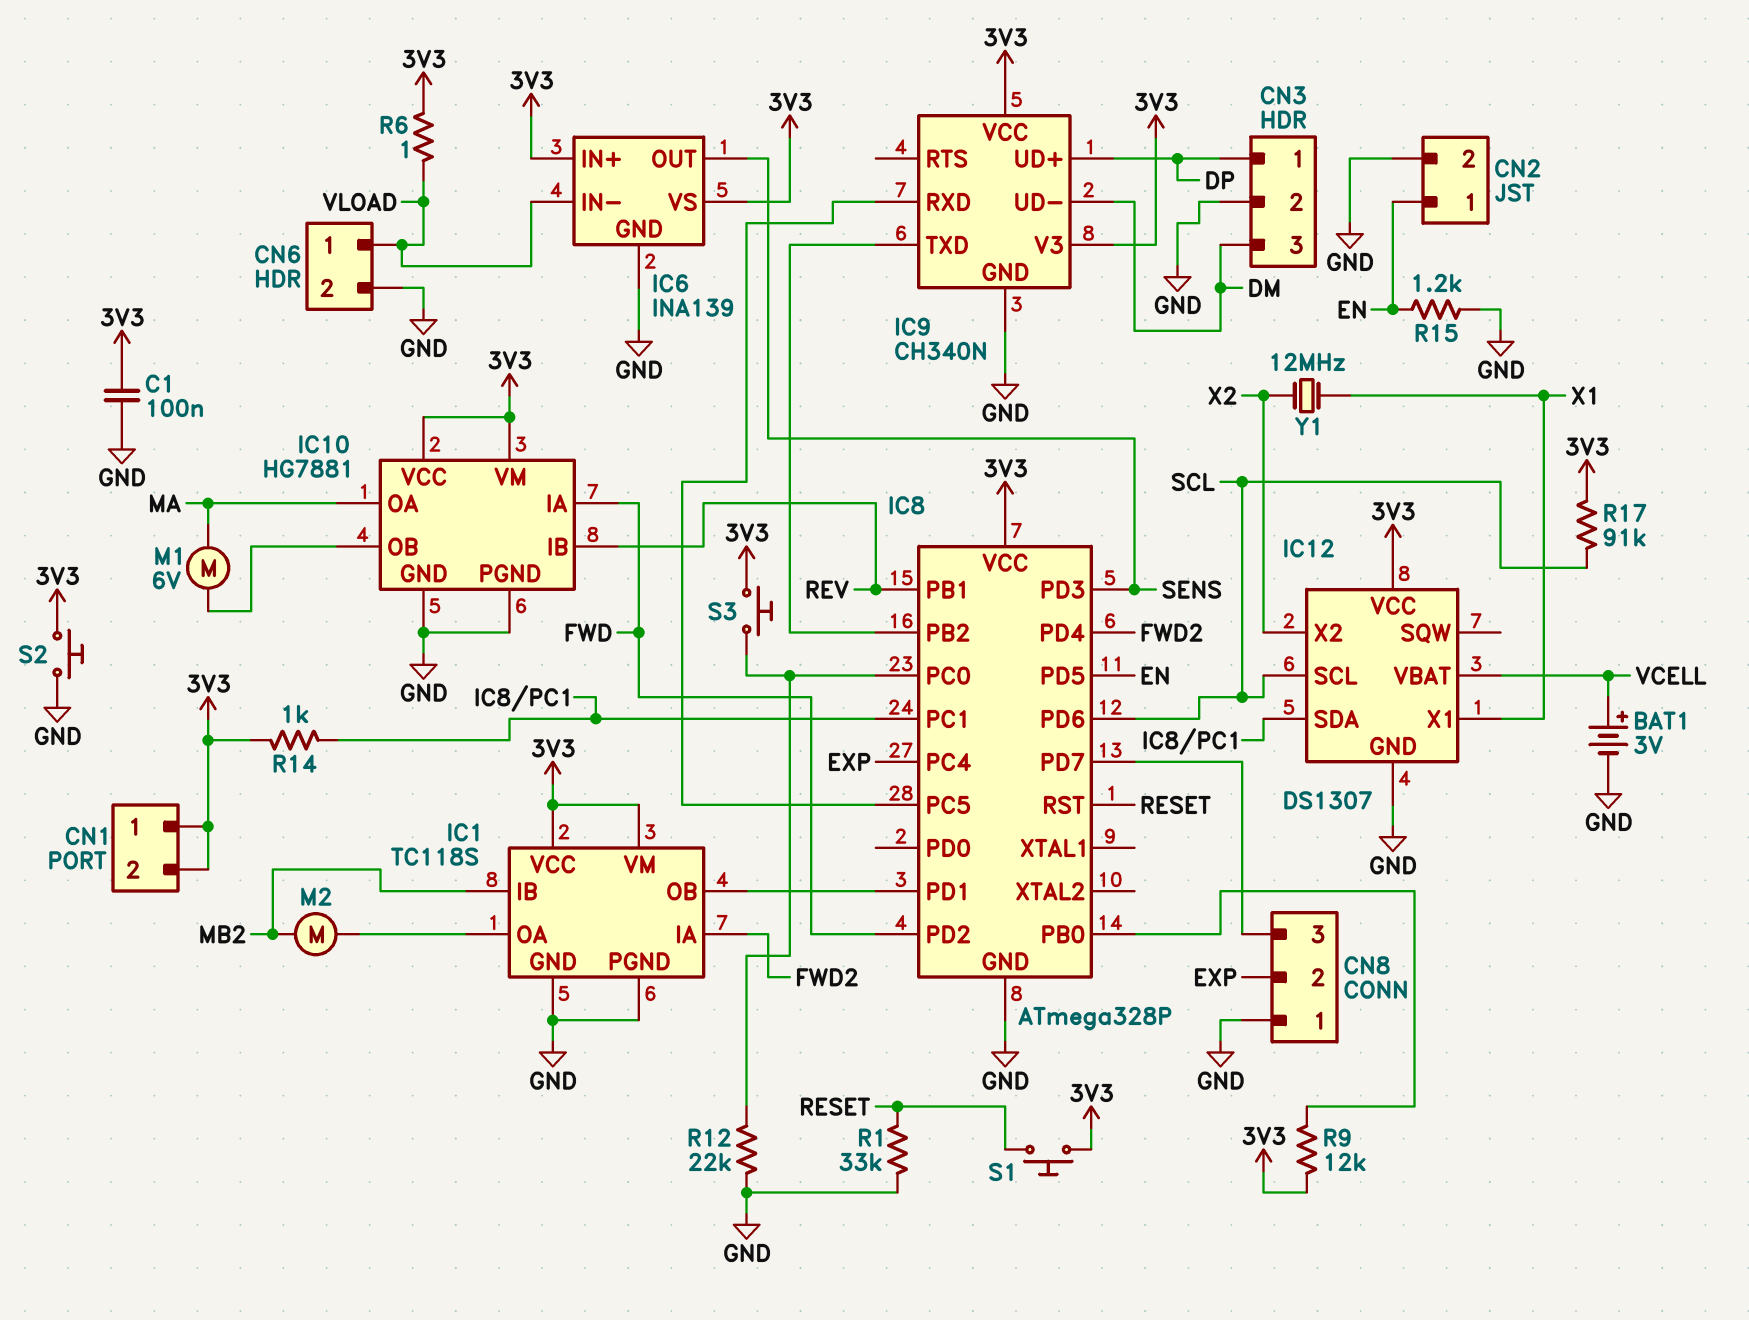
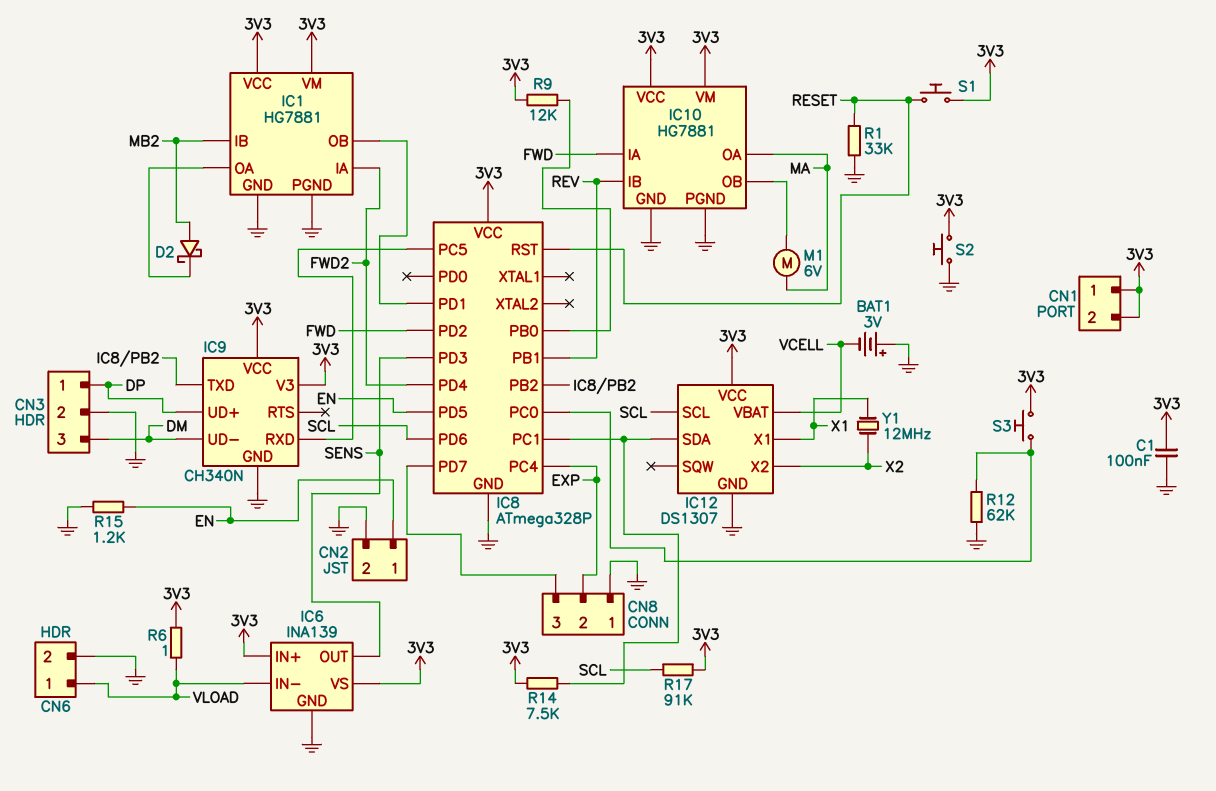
BAT1: 3V (plus VCELL, minus GND) -> 3V (plus GND, minus VCELL)
D2: none -> schottky (A MB2, K IC1/OA)
IC1: TC118S -> HG7881
M2: motor (IC1/OA, MB2) -> none
R12: 22k (GND, IC8/PC0) -> 62k (GND, IC8/PC0)
R14: 1k (3V3, IC8/PC1) -> 7.5k (3V3, IC8/PC1)

